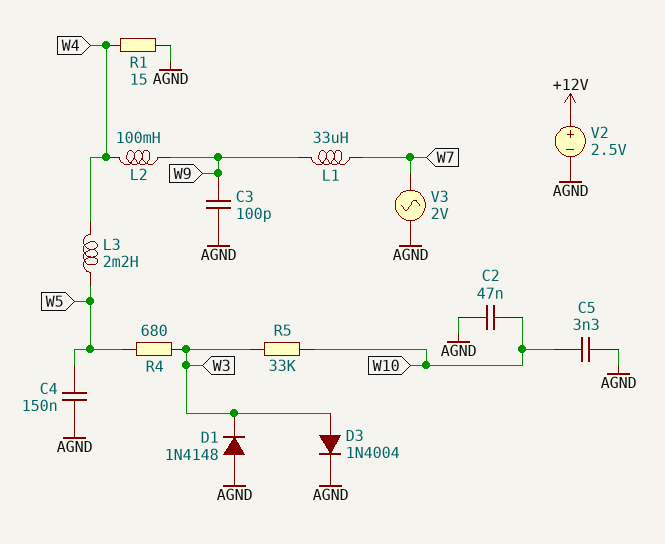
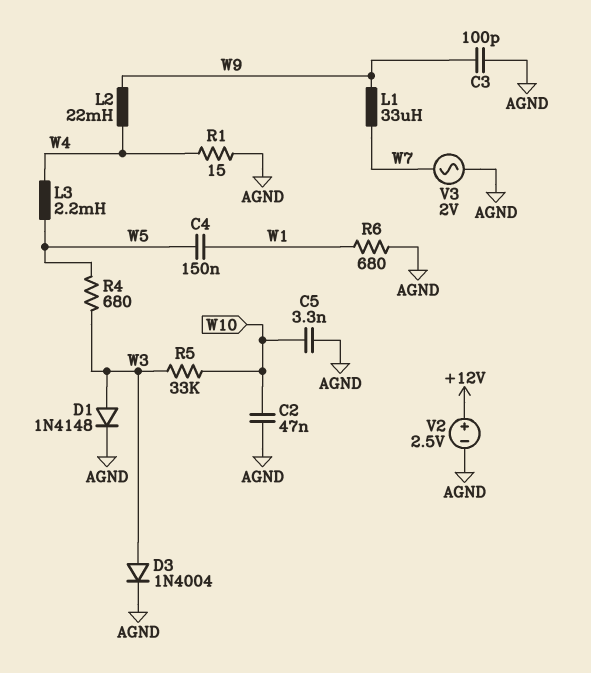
C4: 150nF (AGND, W5) -> 150nF (W1, W5)
D1: diode 1N4148 (A AGND, K W3) -> diode 1N4148 (A W3, K AGND)
L2: 100mH (W4, W9) -> 22mH (W4, W9)
R6: none -> 680 (AGND, W1)

